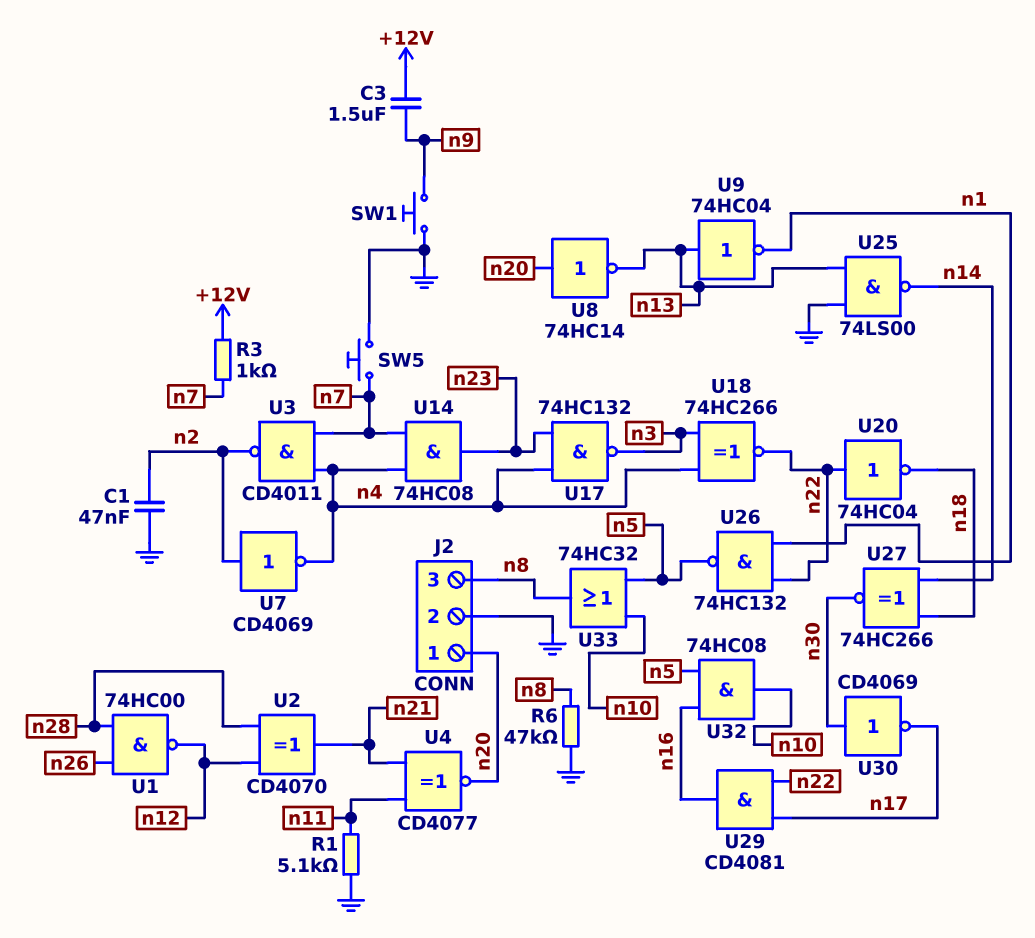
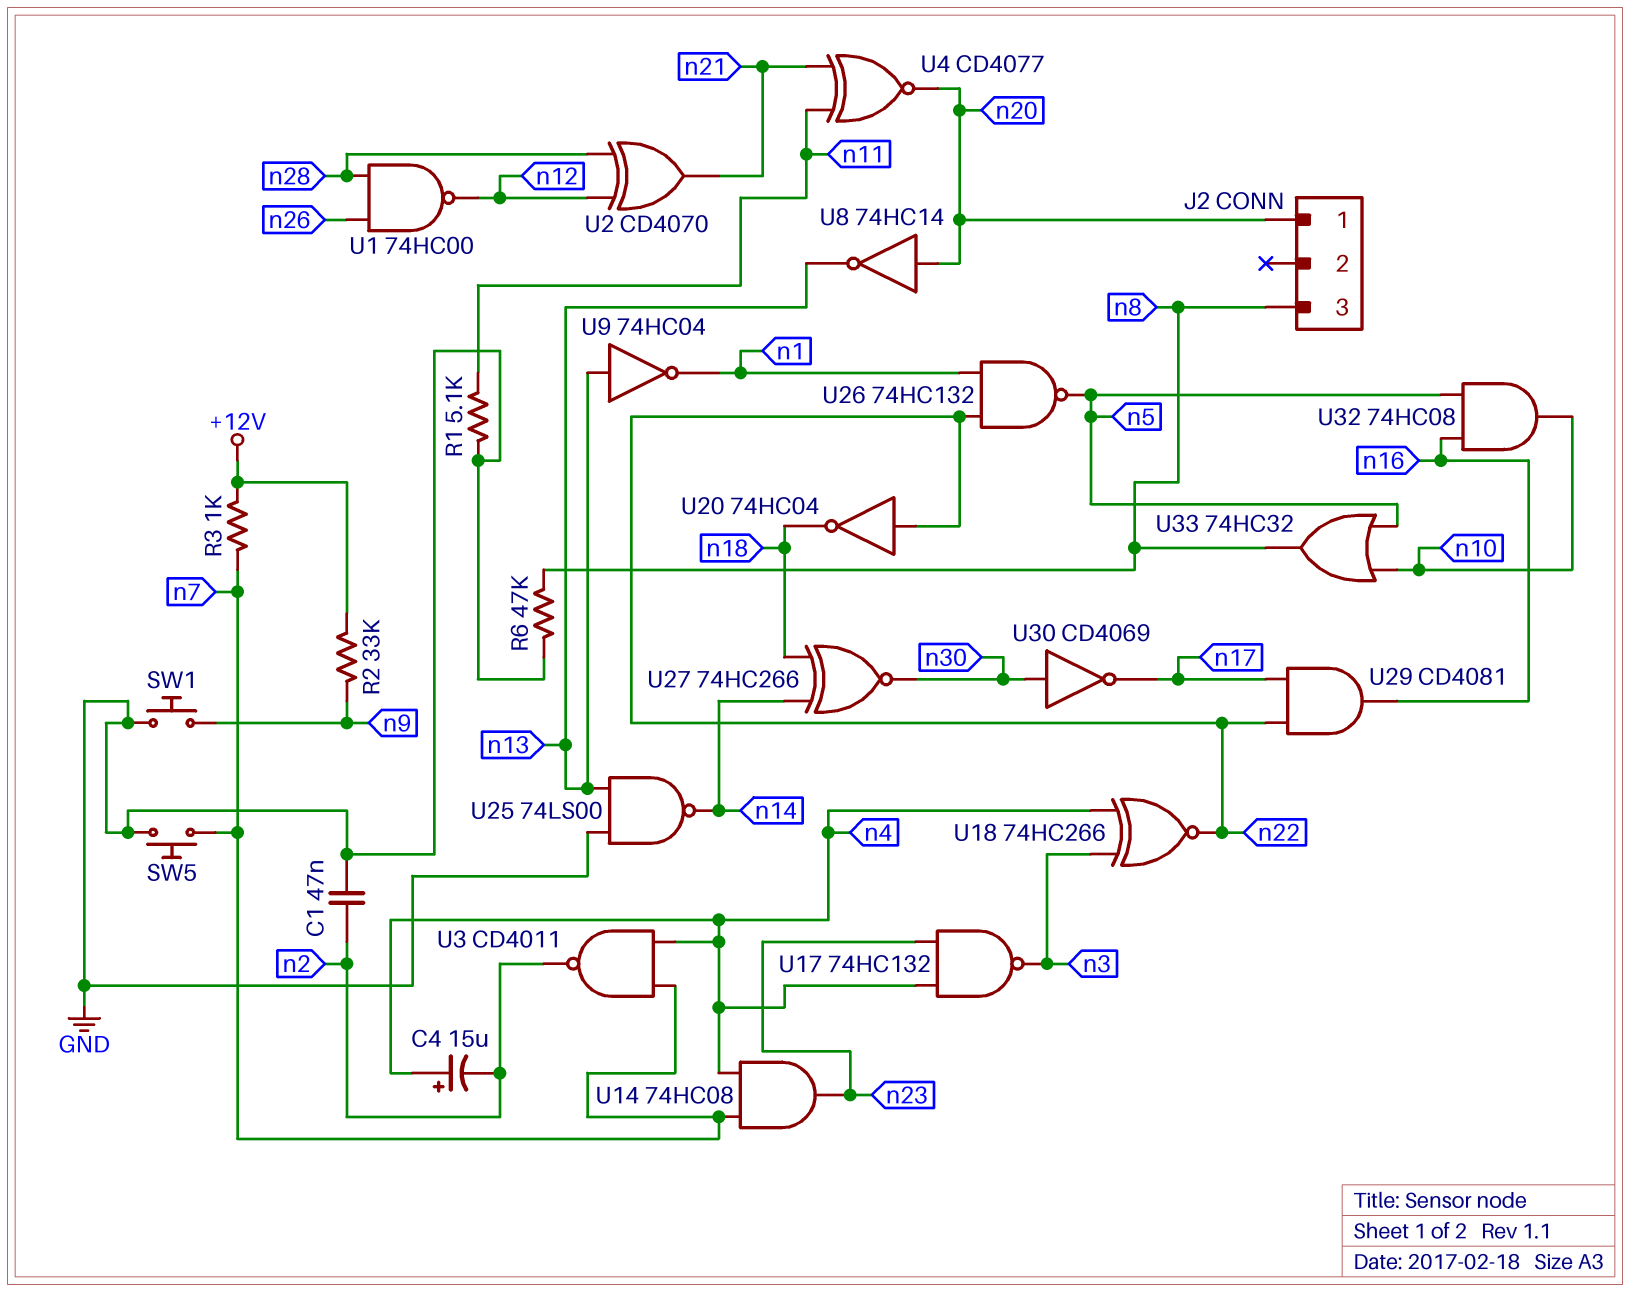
C3: 1.5uF (+12V, n9) -> none
C4: none -> 15uF (plus n4, minus n2)
J2 pin 2: GND -> none
R2: none -> 33k (+12V, n9)
U7: NOT CD4069 (in n2, out n4) -> none

